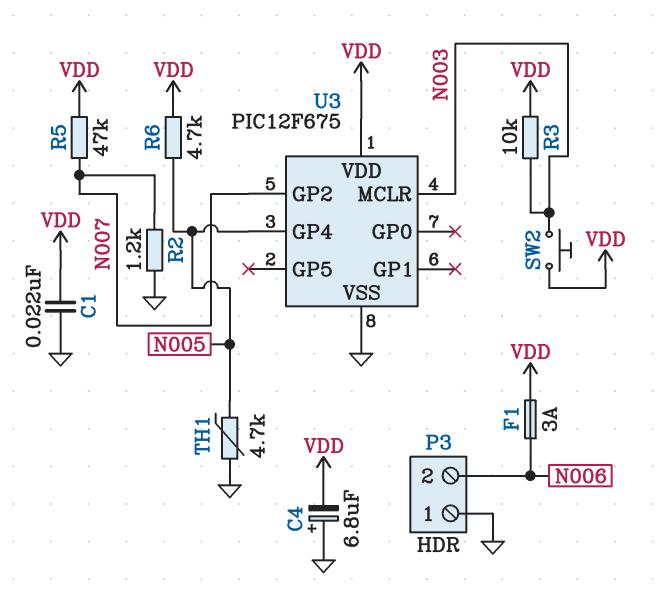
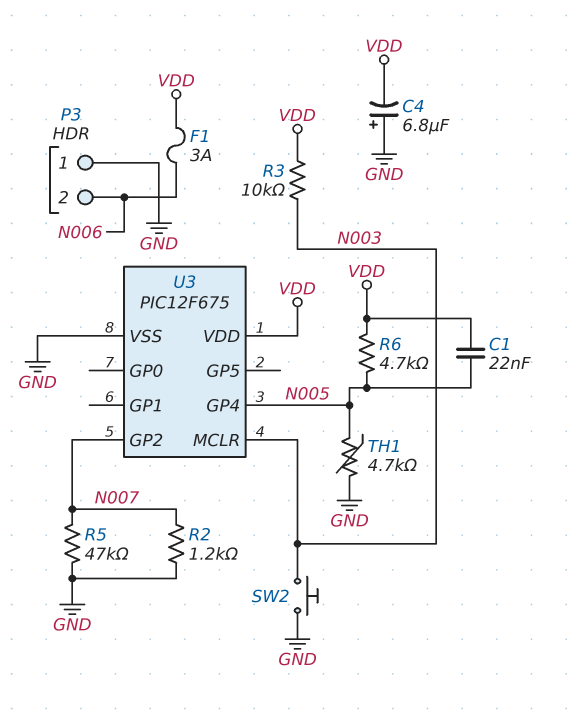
C1: 22nF (GND, VDD) -> 22nF (N005, VDD)
R5: 47k (N007, VDD) -> 47k (GND, N007)
SW2: button (N003, VDD) -> button (GND, N003)

